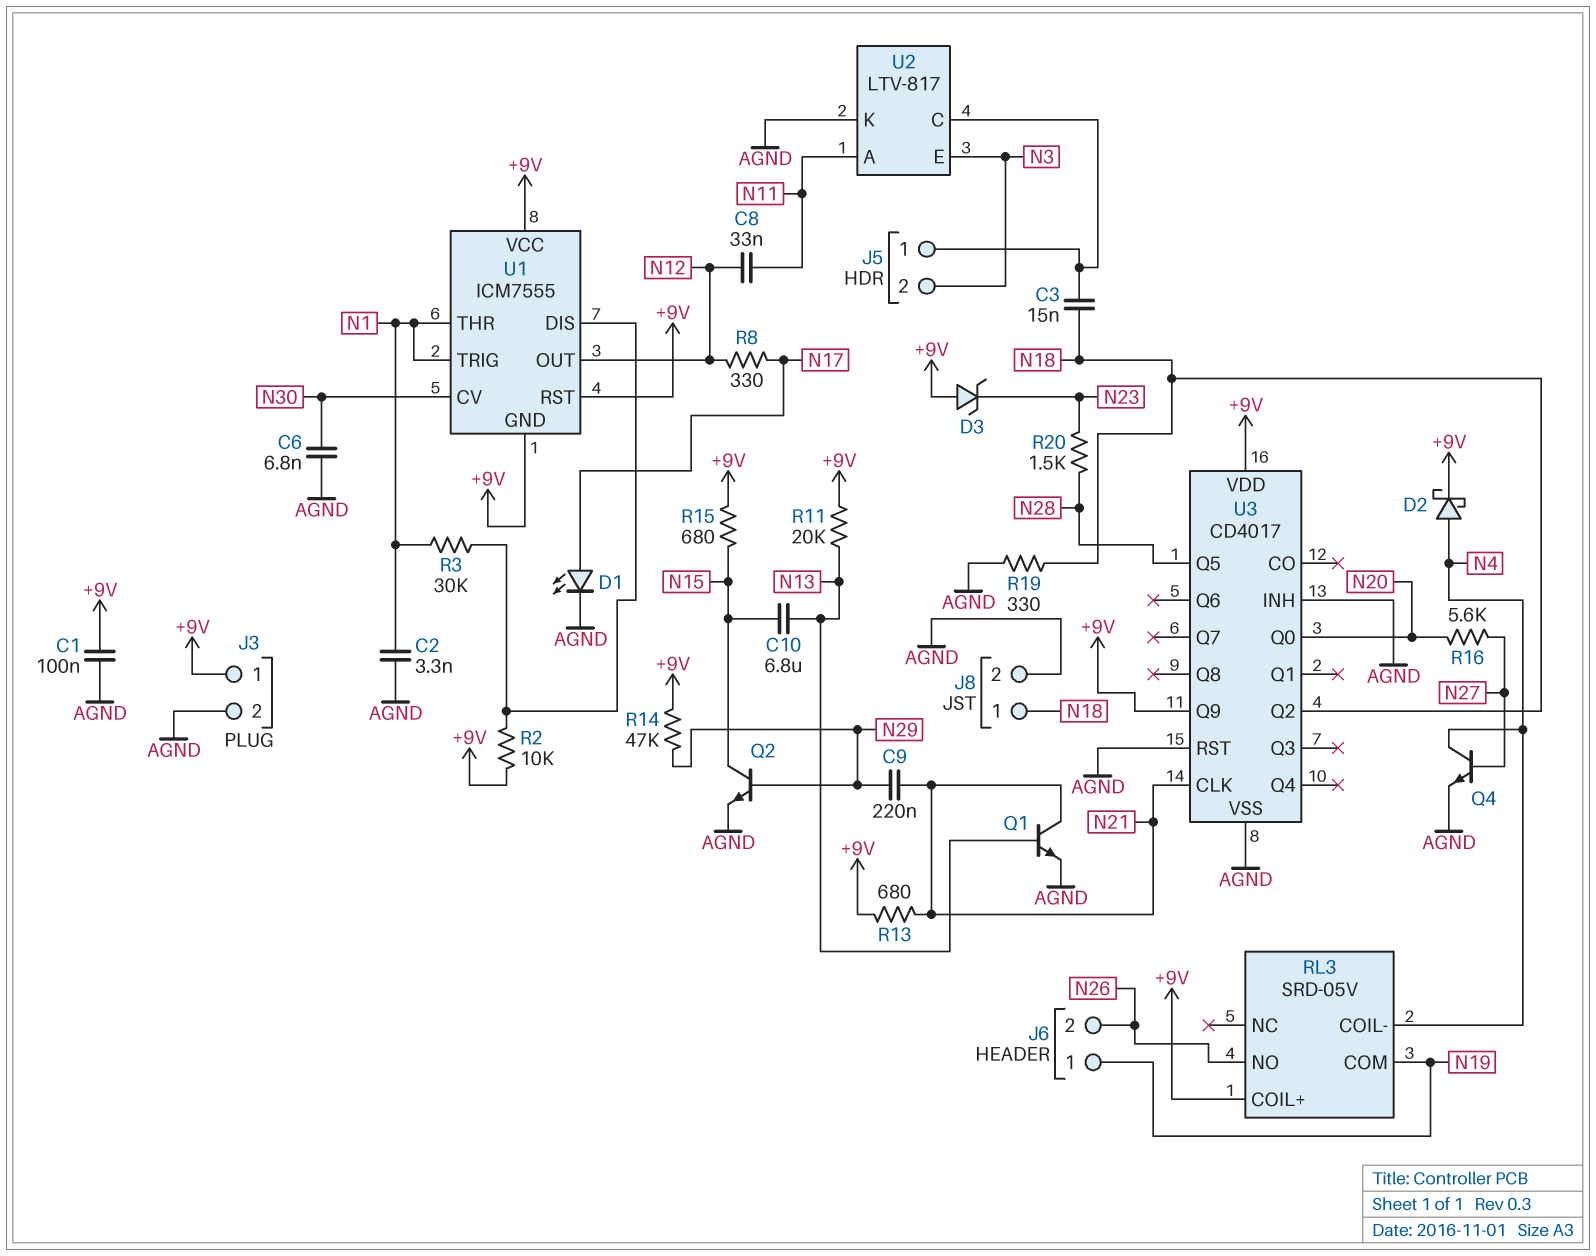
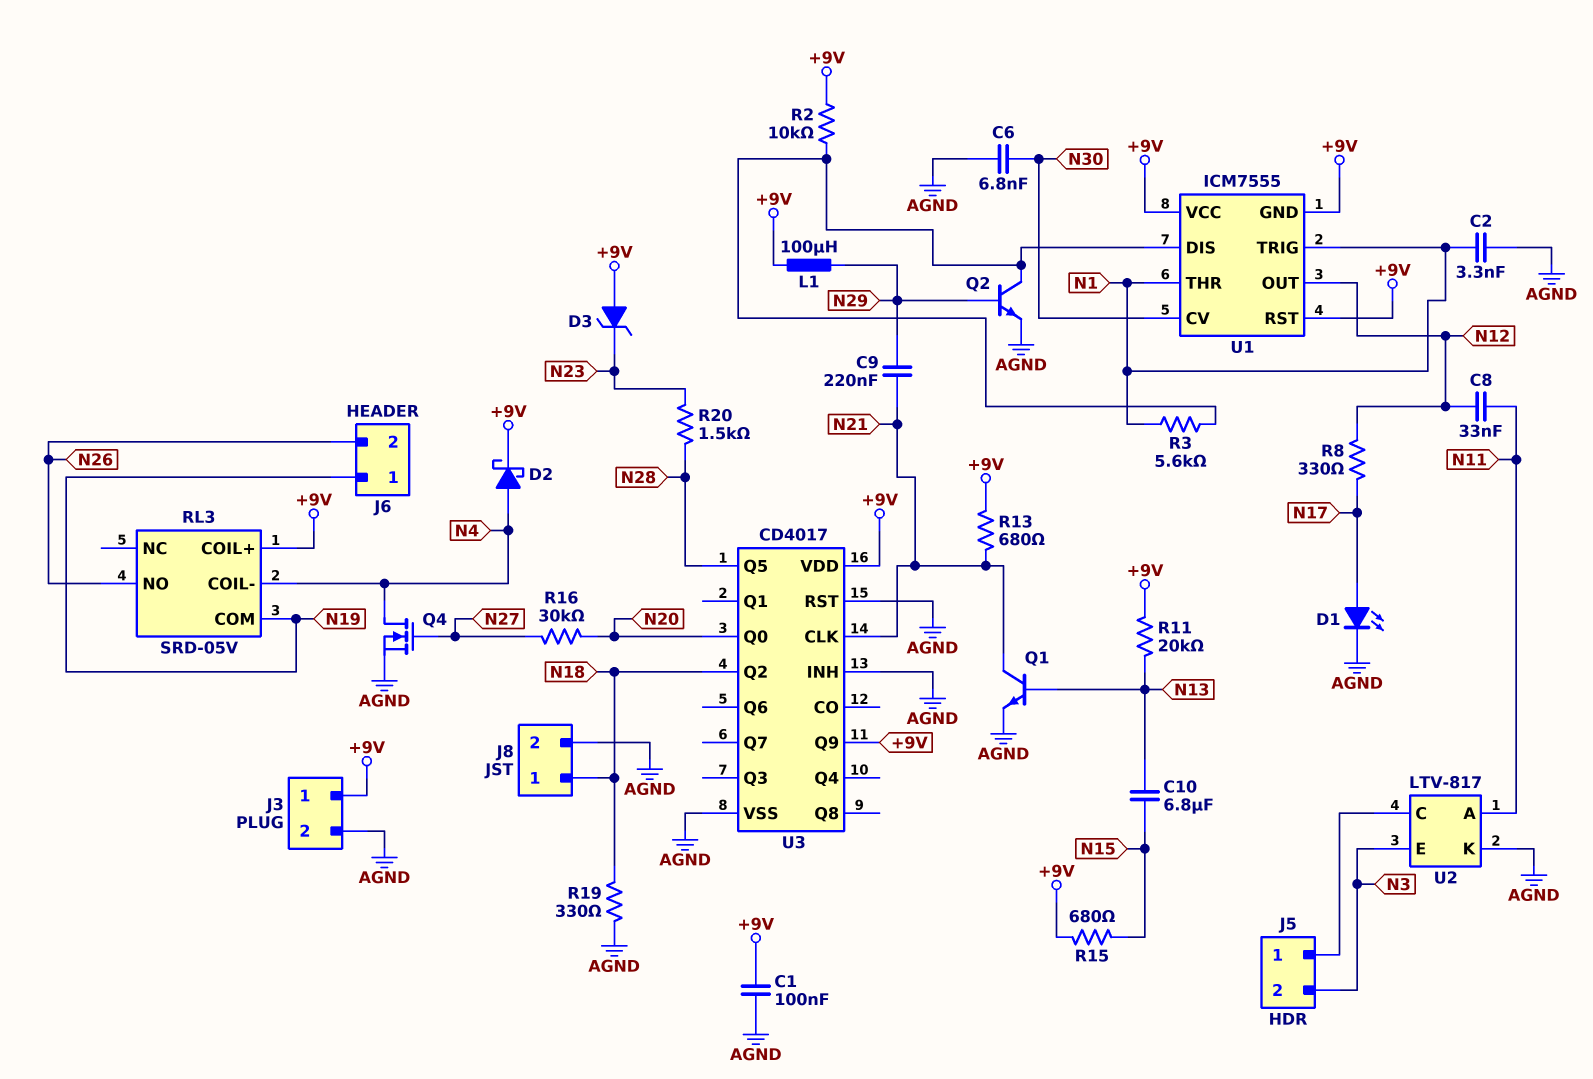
C3: 15nF (J5/1, N18) -> none
L1: none -> 100uH (+9V, N29)
Q2: NPN (B N29, C N15, E AGND) -> NPN (B N29, C U1/DIS, E AGND)
Q4: NPN (B N27, C N4, E AGND) -> NMOS (G N27, D N4, S AGND)
R3: 30k (N1, U1/DIS) -> 5.6k (N1, U1/DIS)
R14: 47k (+9V, N29) -> none
R16: 5.6k (N20, N27) -> 30k (N20, N27)

